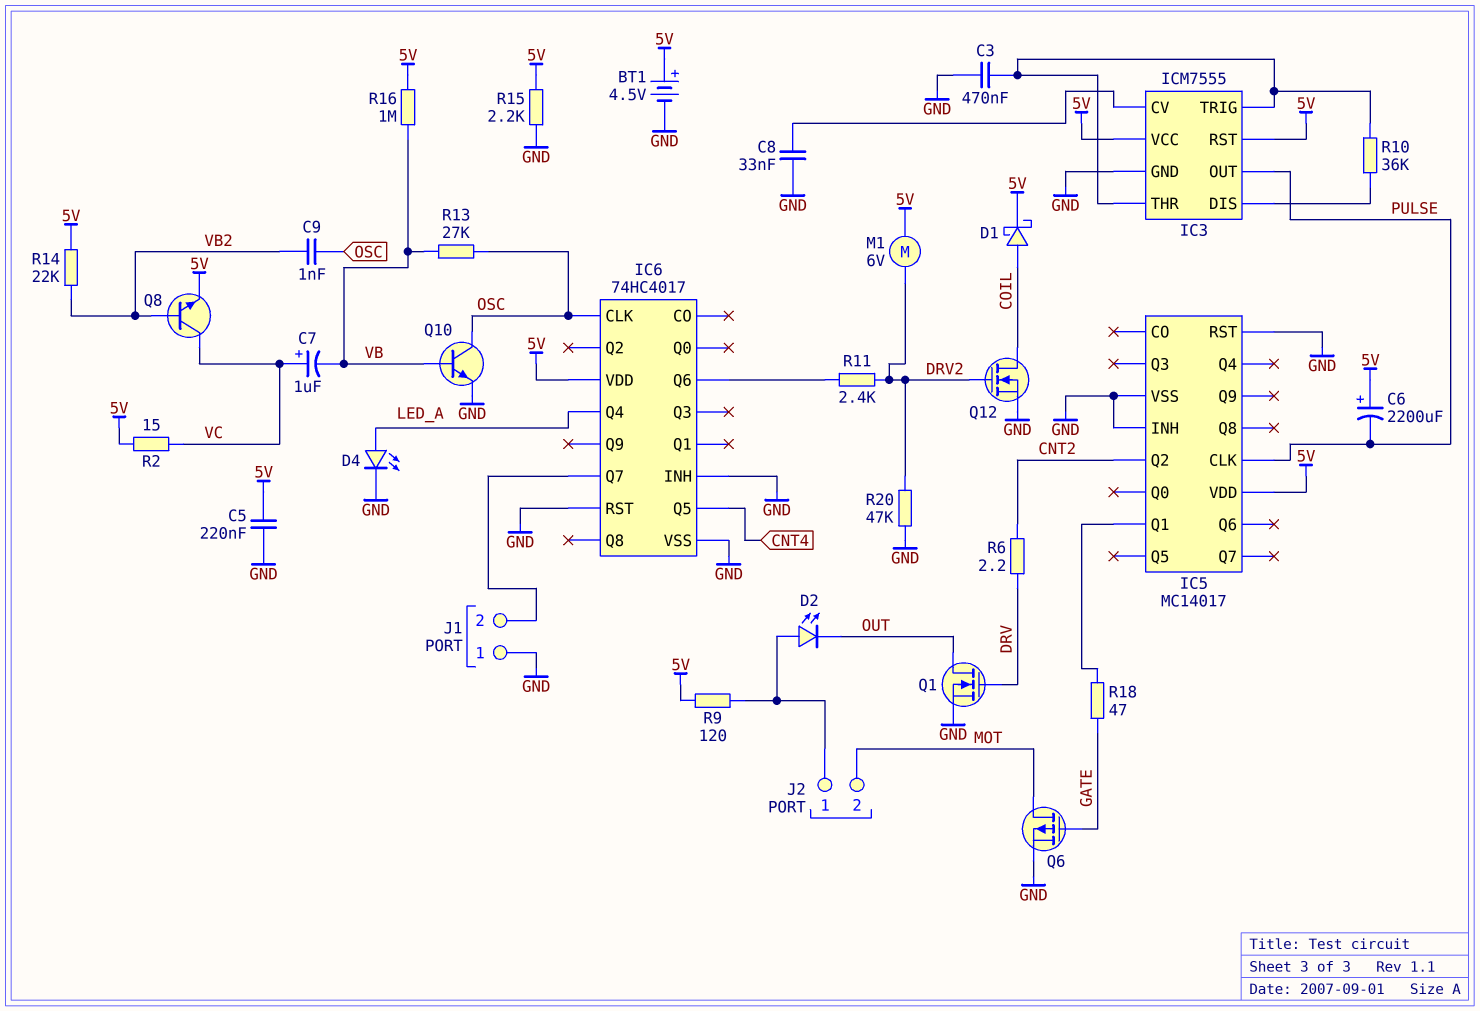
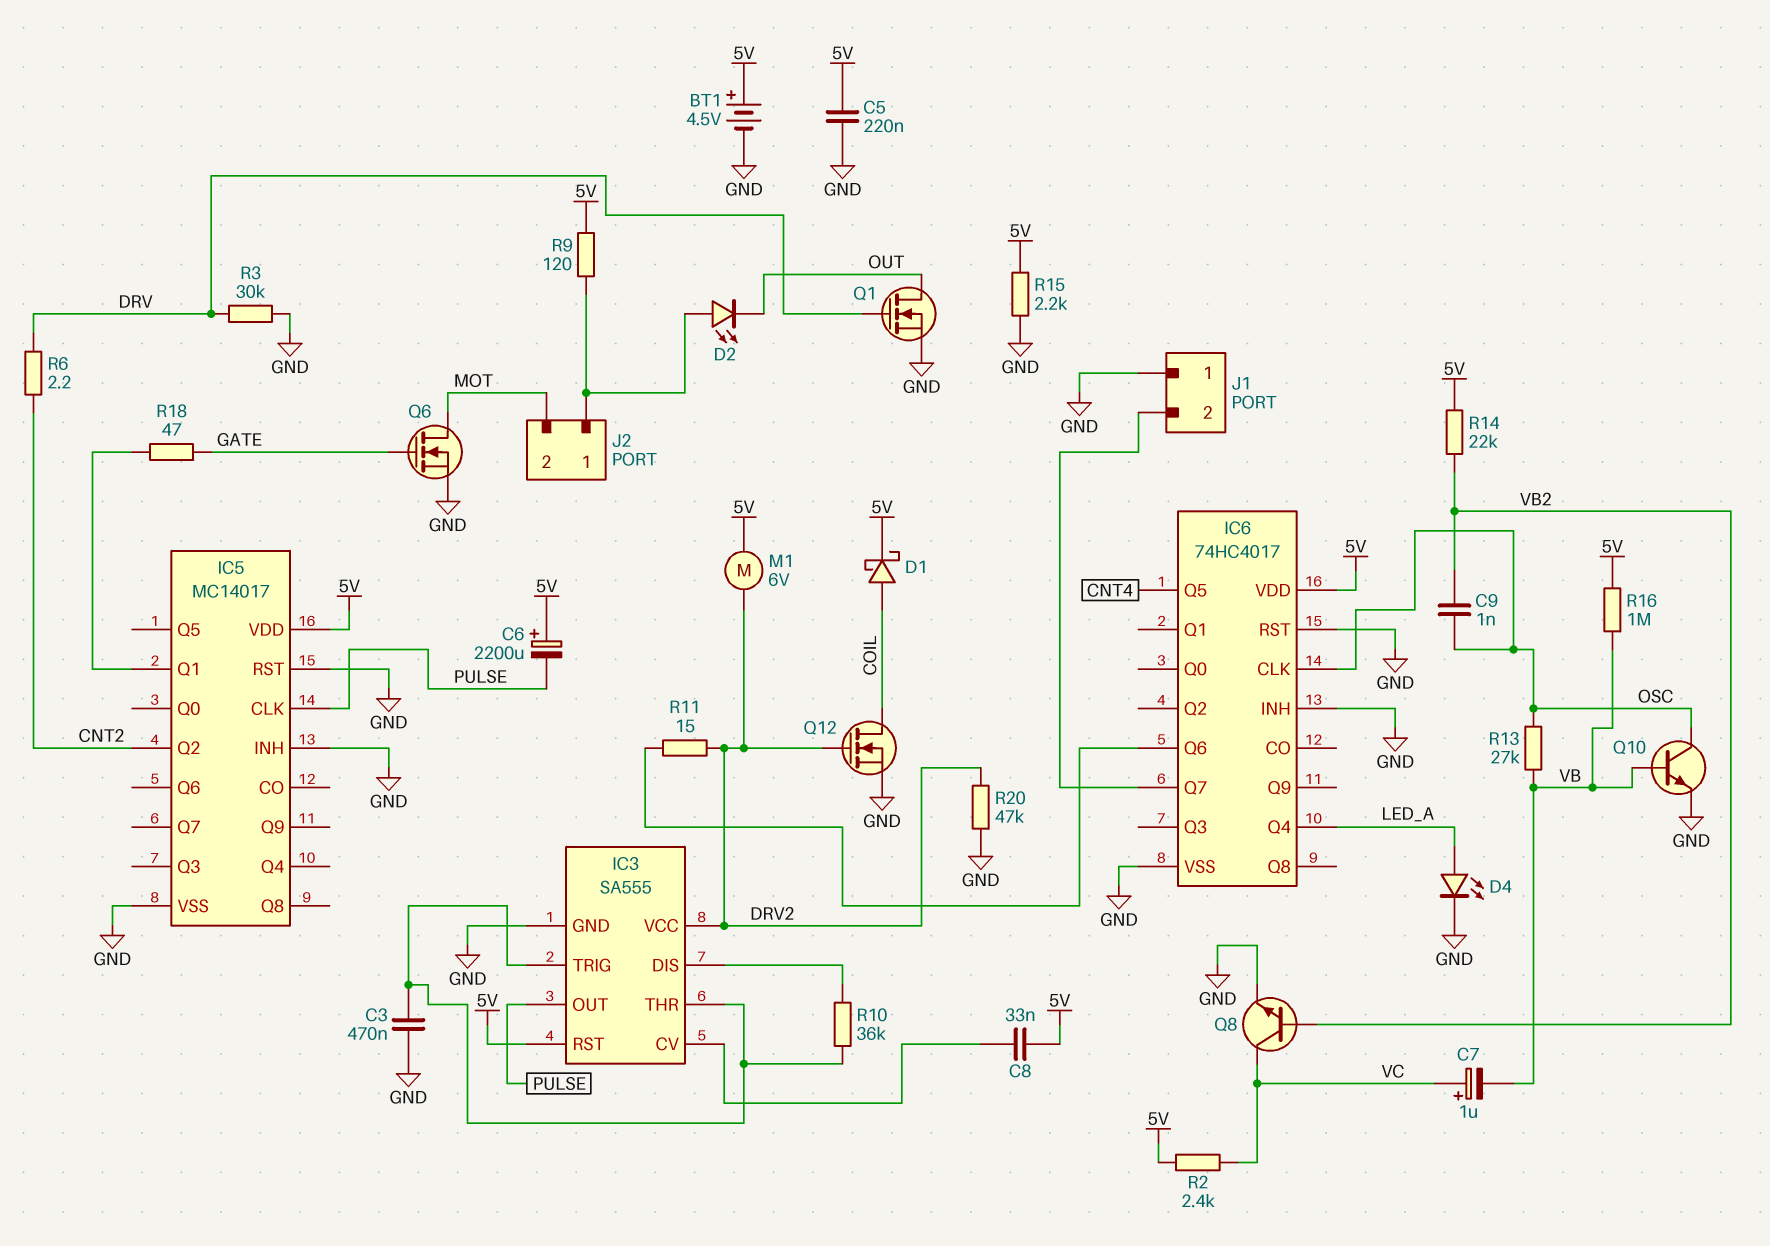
C8: 33nF (GND, IC3/CV) -> 33nF (5V, IC3/CV)
IC3: ICM7555 -> SA555
IC3 pin VCC: 5V -> DRV2
Q6: PMOS (G GATE, D MOT, S GND) -> NMOS (G GATE, D MOT, S GND)
Q8: NPN (B VB2, C VC, E 5V) -> NPN (B VB2, C VC, E GND)
R2: 15 (5V, VC) -> 2.4k (5V, VC)
R3: none -> 30k (DRV, GND)
R11: 2.4k (DRV2, IC6/Q6) -> 15 (DRV2, IC6/Q6)

